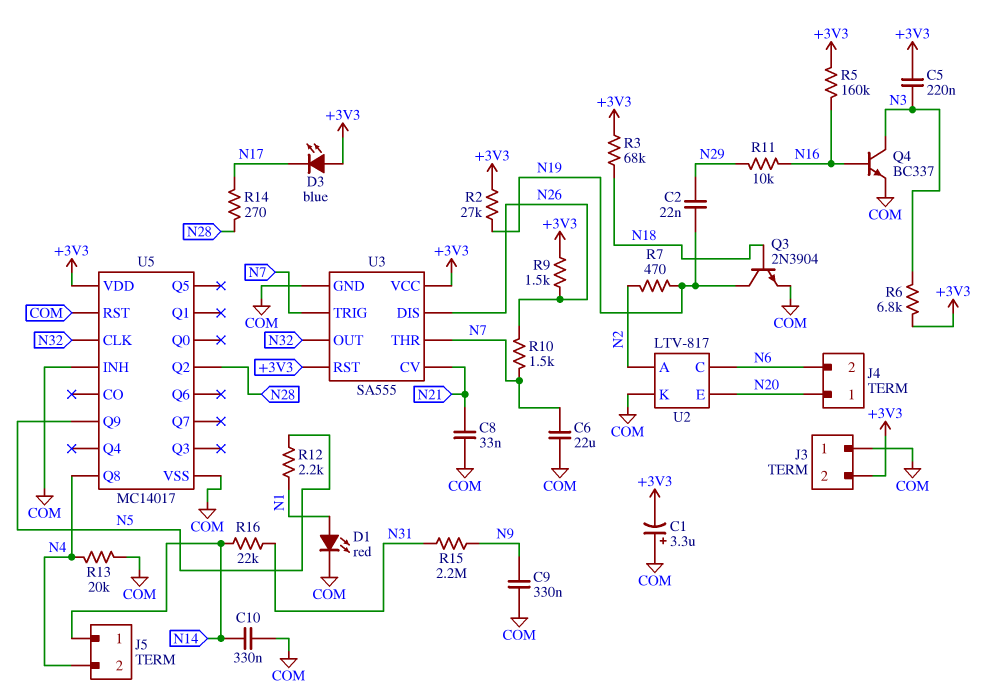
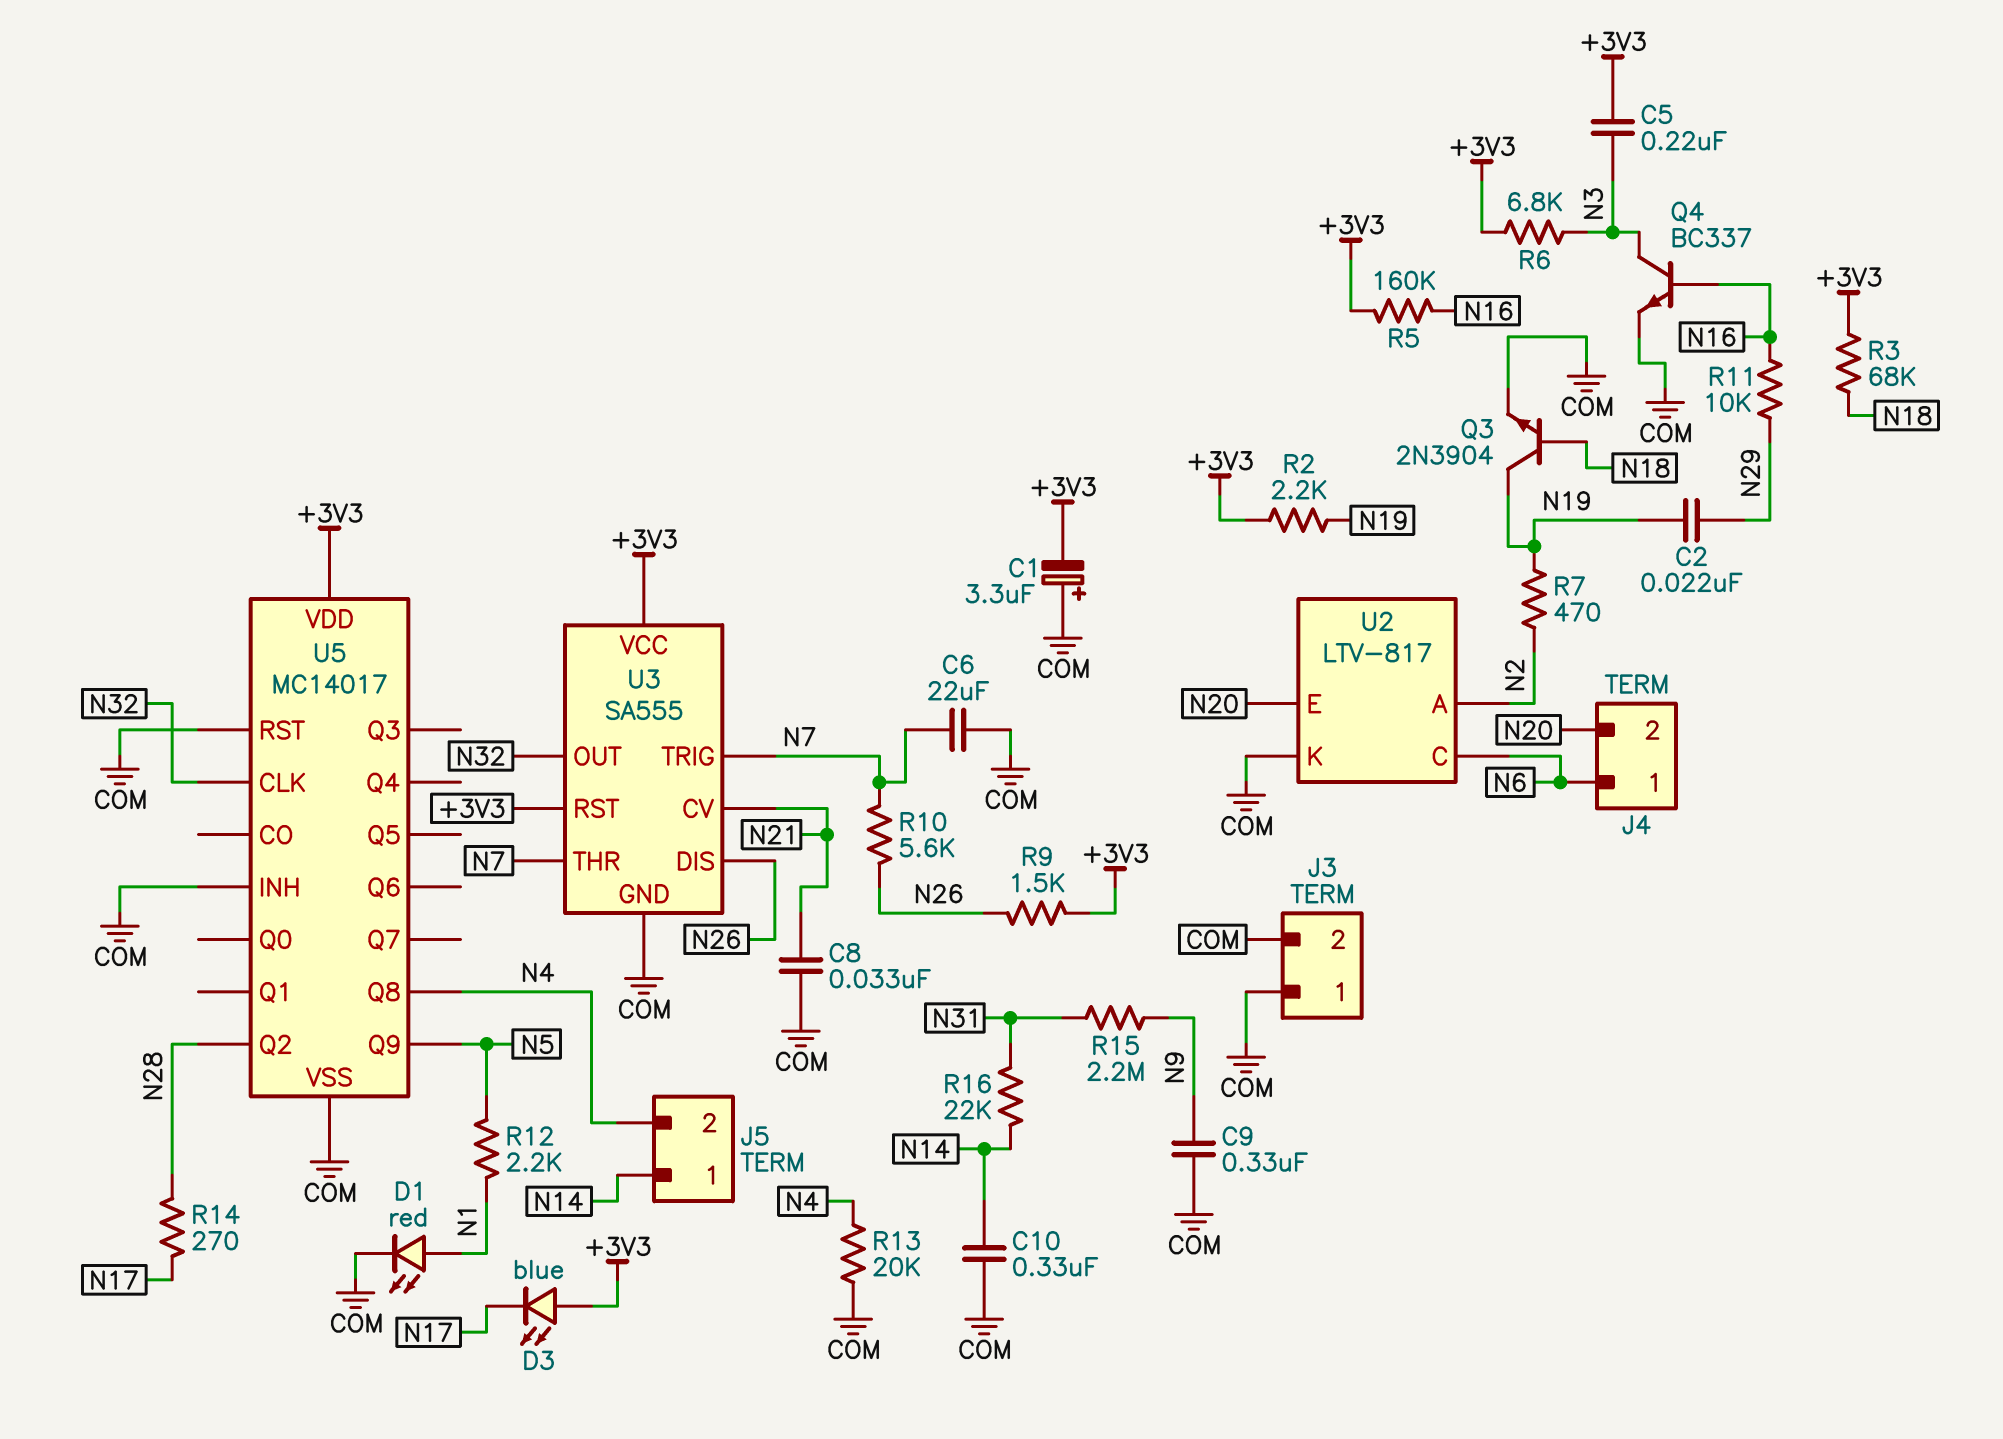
J3 pin 2: +3V3 -> COM
J4 pin 1: N20 -> N6
J4 pin 2: N6 -> N20
R2: 27k (+3V3, N19) -> 2.2k (+3V3, N19)
R10: 1.5k (N7, N26) -> 5.6k (N7, N26)

